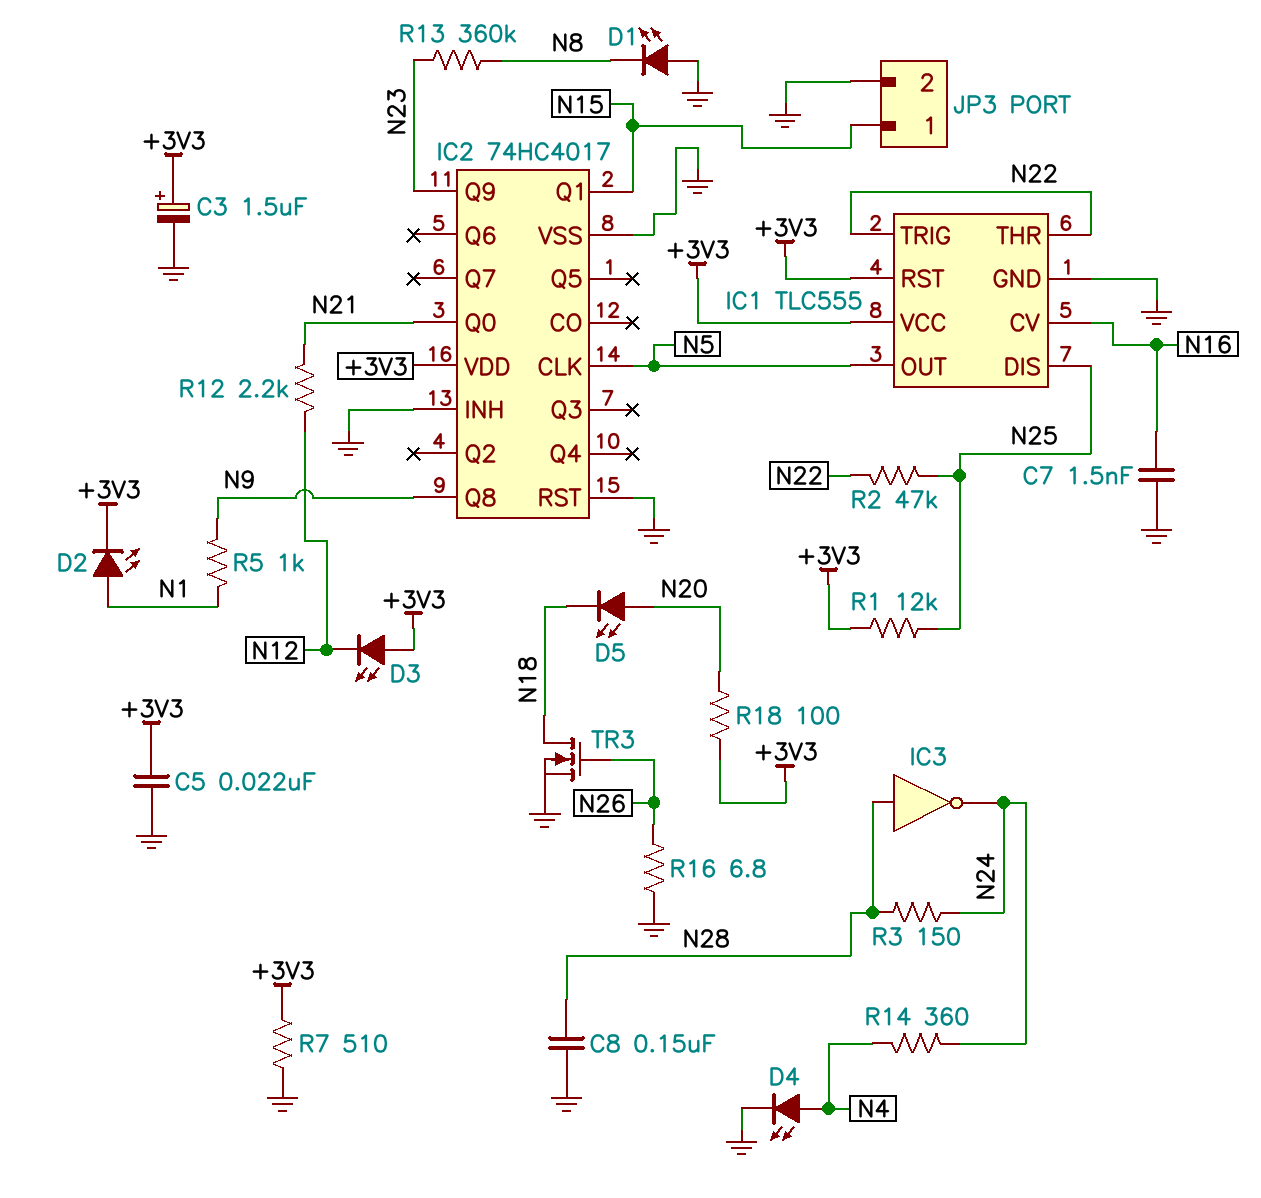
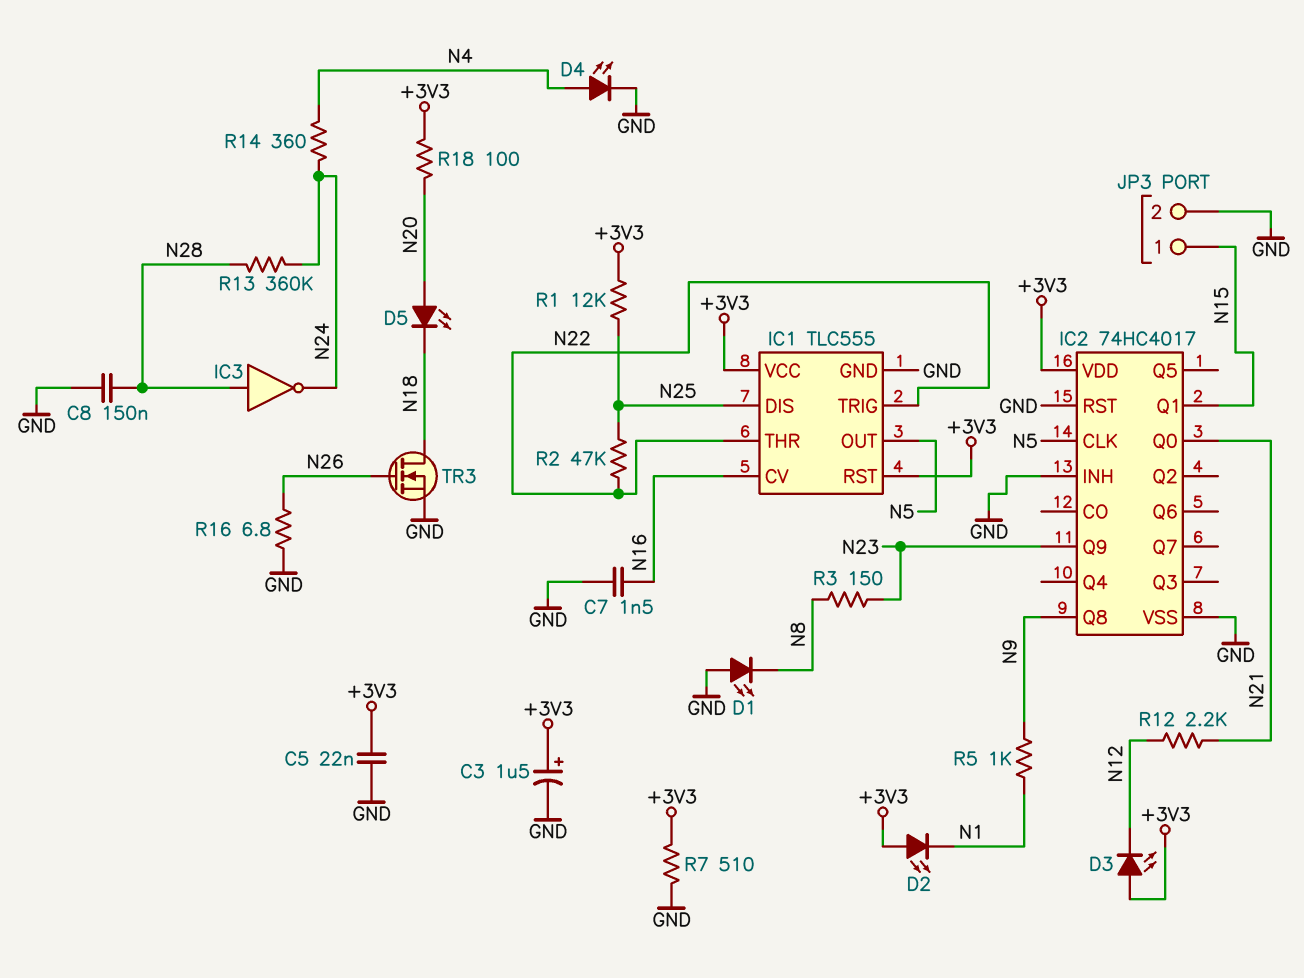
D2: LED (A N1, K +3V3) -> LED (A +3V3, K N1)
R3: 150 (N24, N28) -> 150 (N8, N23)
R13: 360k (N8, N23) -> 360k (N24, N28)

